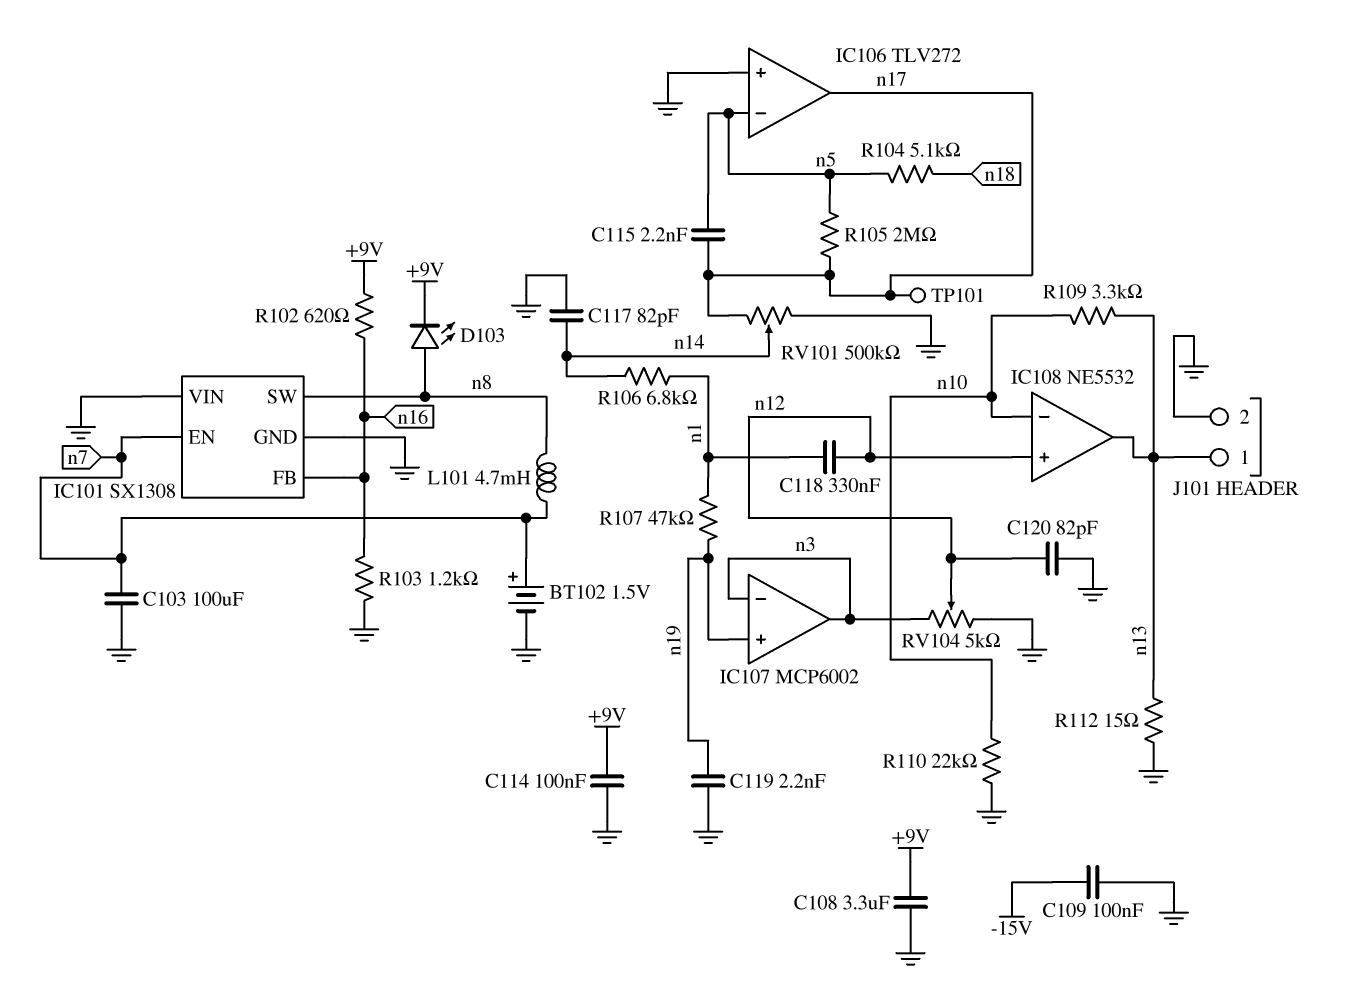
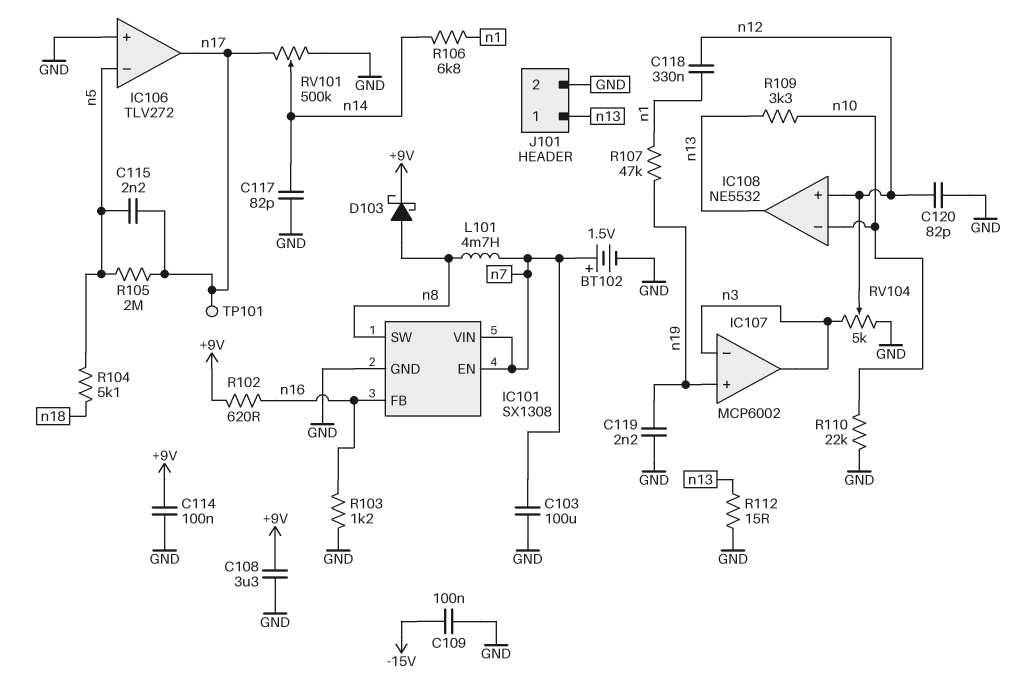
D103: LED (A n8, K +9V) -> schottky (A n8, K +9V)
IC101 pin VIN: GND -> n7

